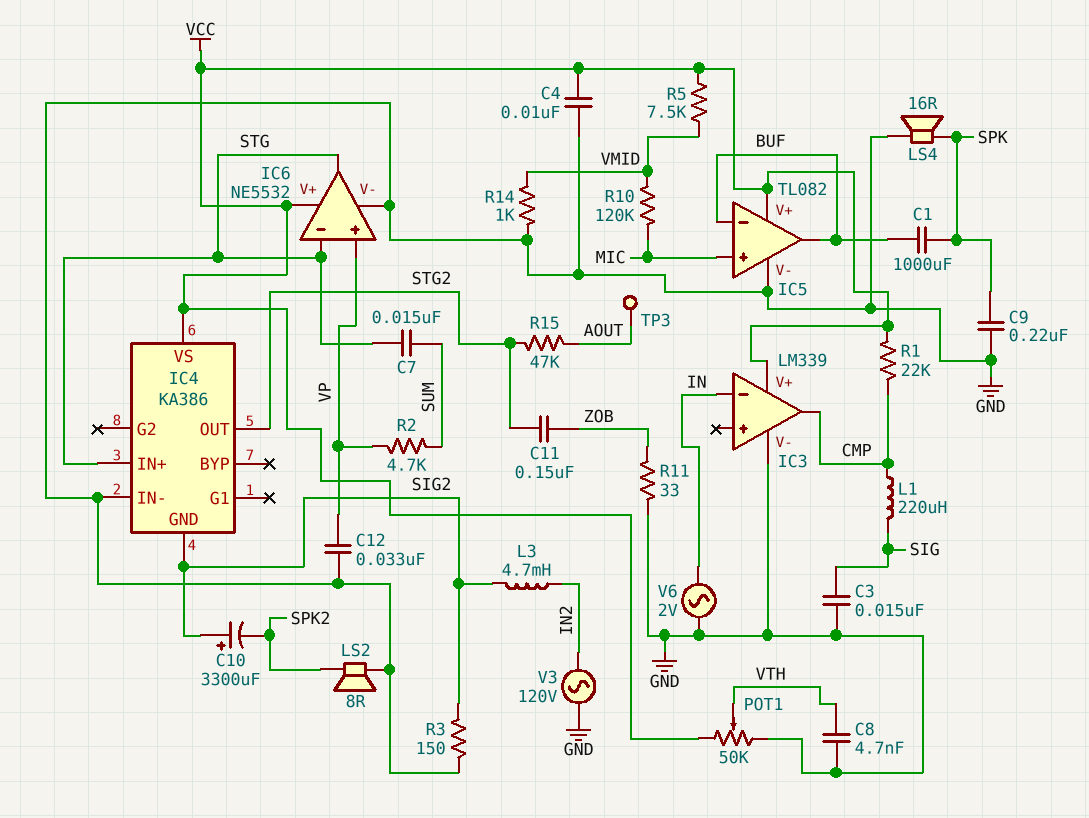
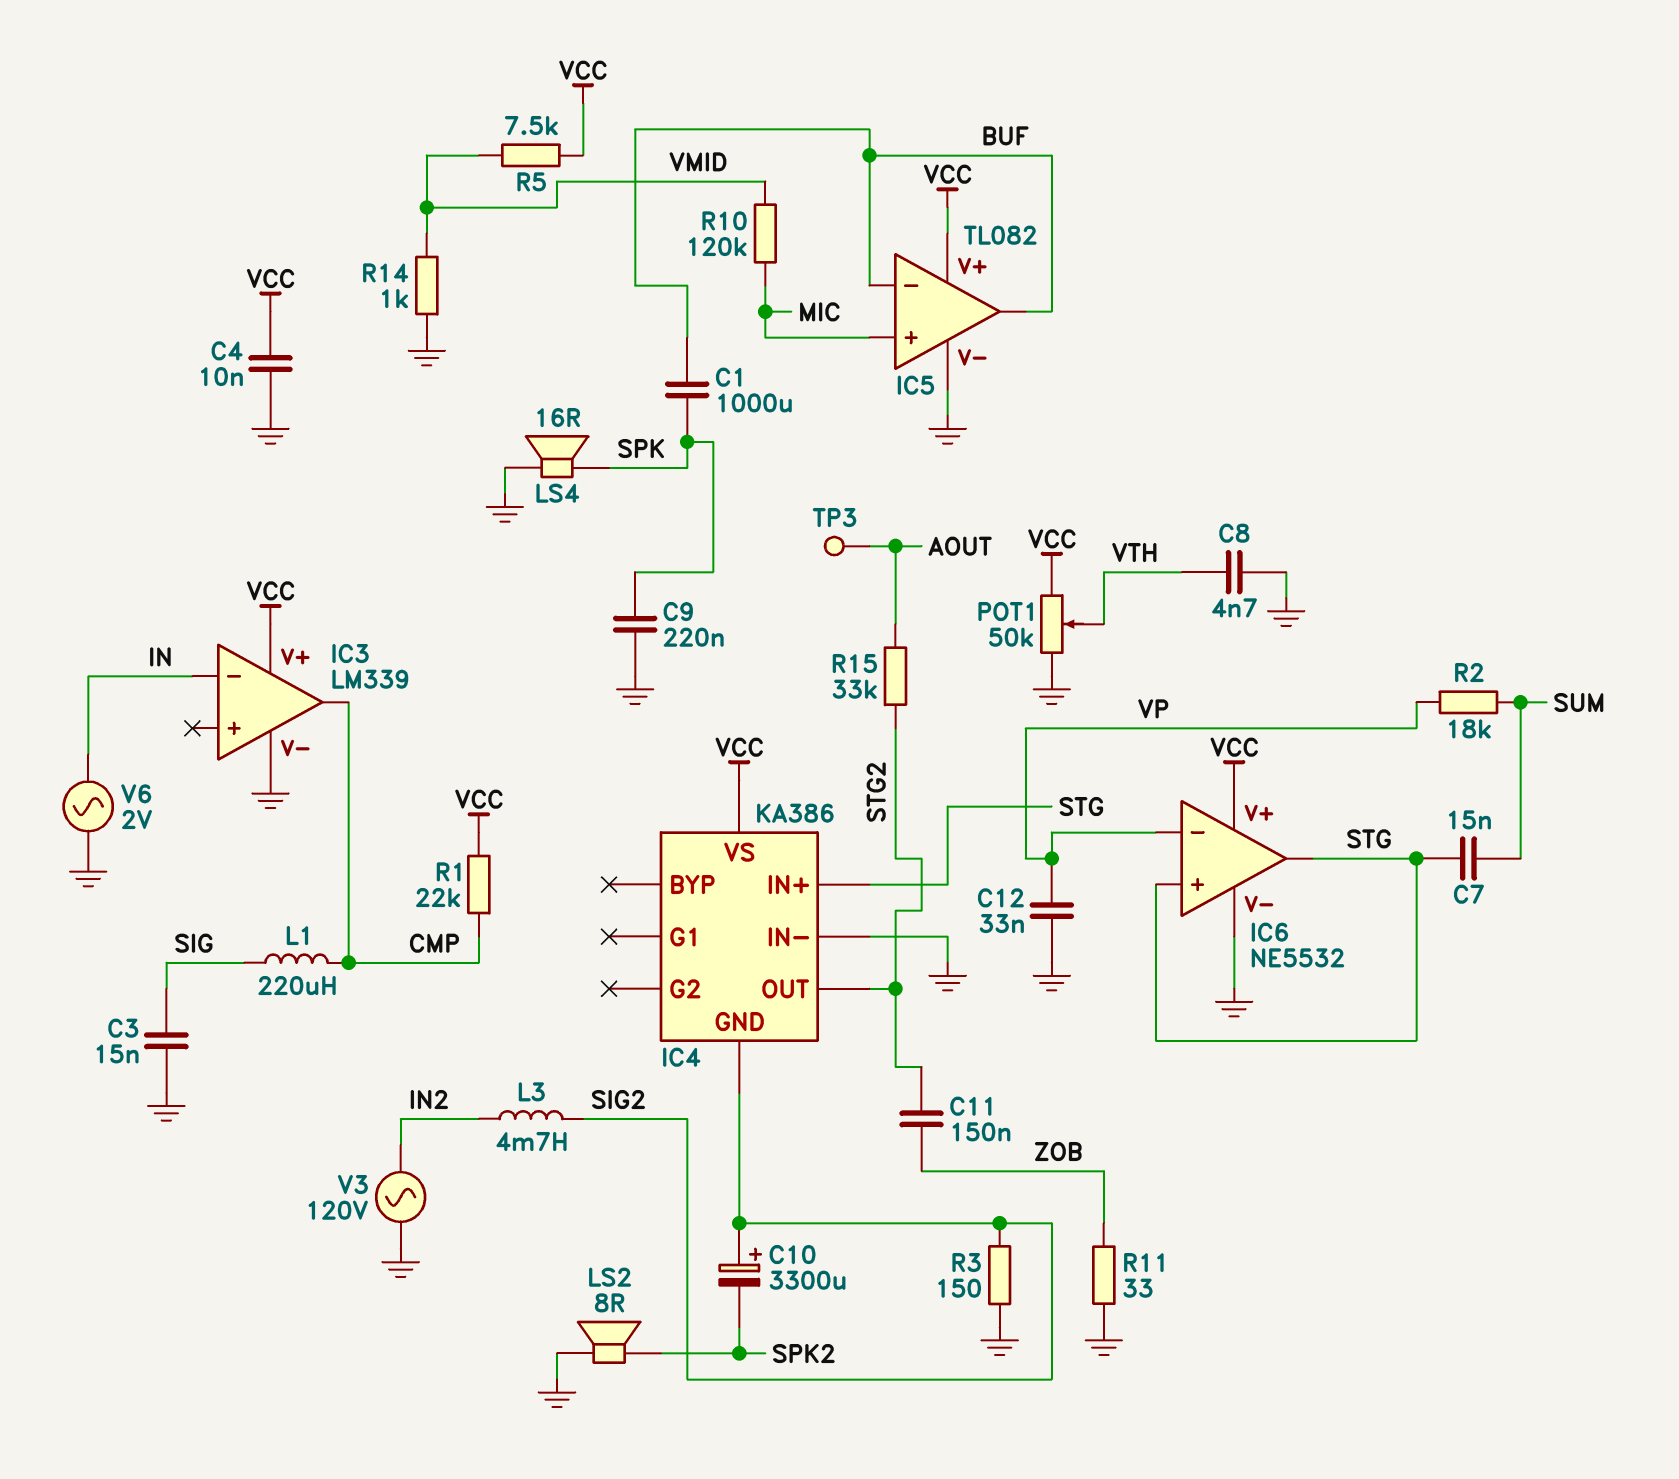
IC6 pin in+: VP -> STG
IC6 pin in-: STG -> VP
R2: 4.7k (SUM, VP) -> 18k (SUM, VP)
R15: 47k (AOUT, STG2) -> 33k (AOUT, STG2)

